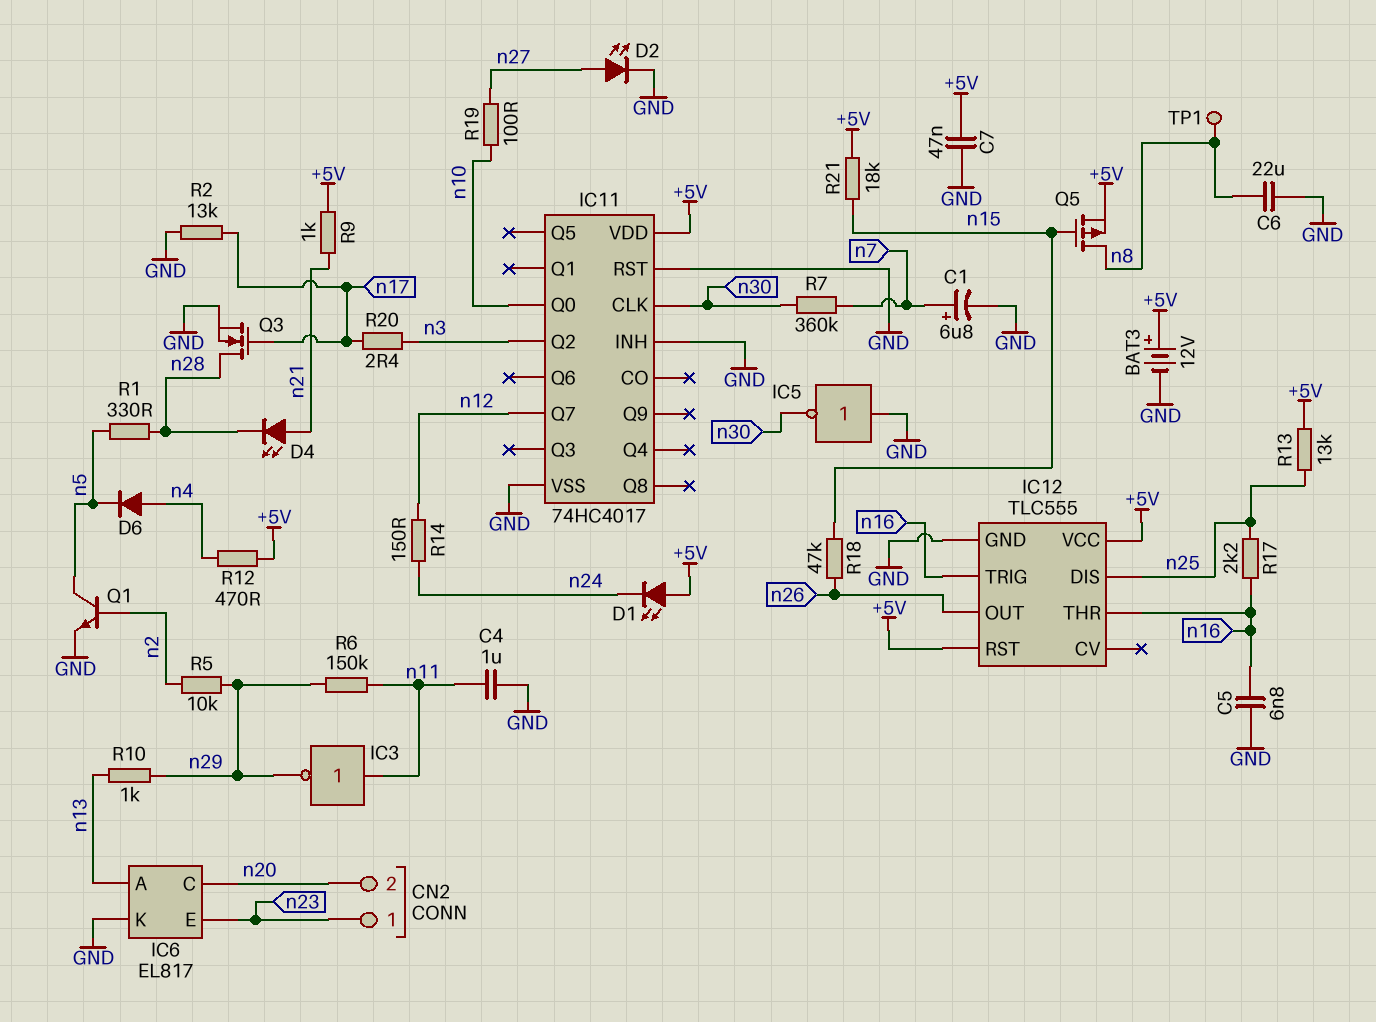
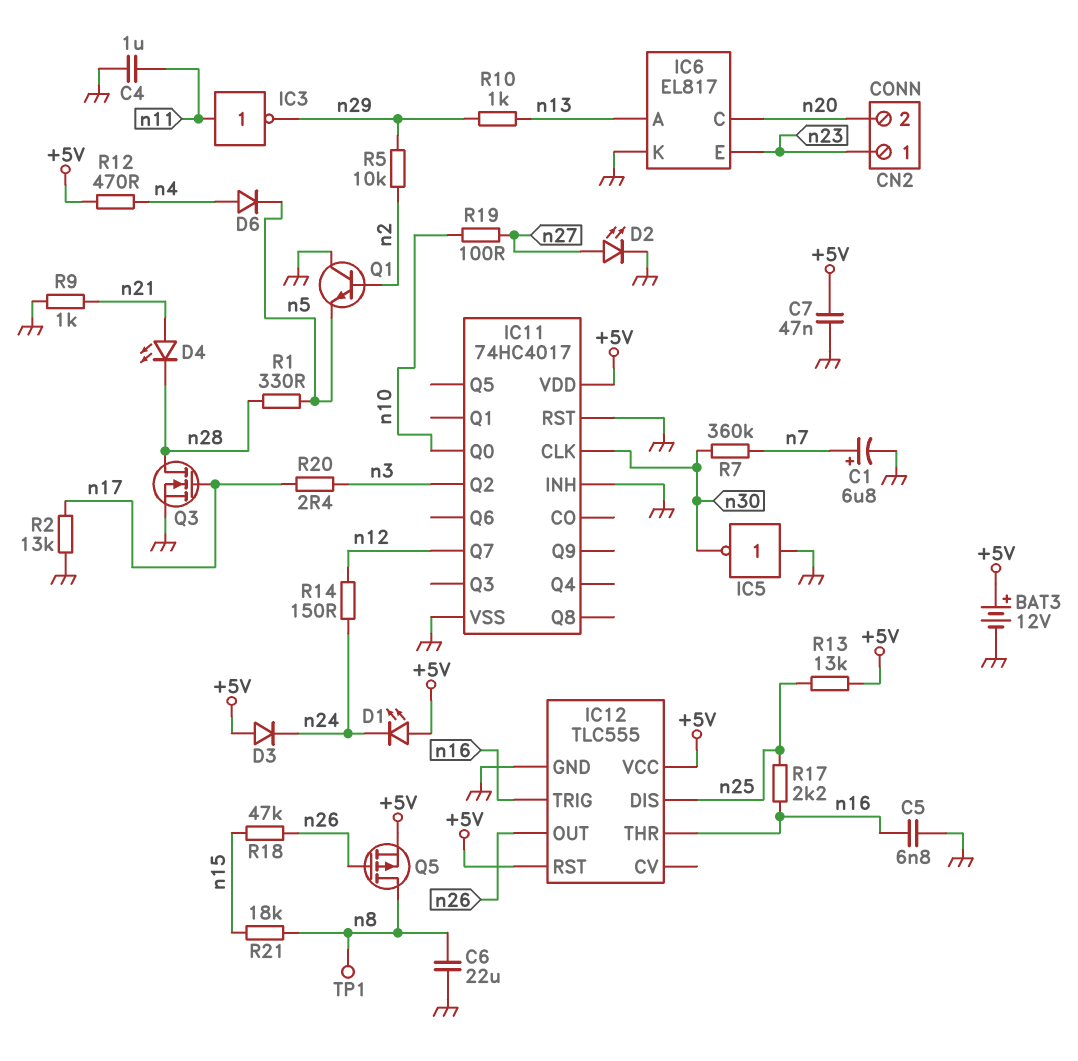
D3: none -> diode (A +5V, K n24)
Q1: NPN (B n2, C n5, E GND) -> NPN (B n2, C GND, E n5)
Q5: PMOS (G n15, D n8, S +5V) -> PMOS (G n26, D n8, S +5V)
R6: 150k (n11, n29) -> none
R9: 1k (+5V, n21) -> 1k (GND, n21)
R21: 18k (+5V, n15) -> 18k (n8, n15)

